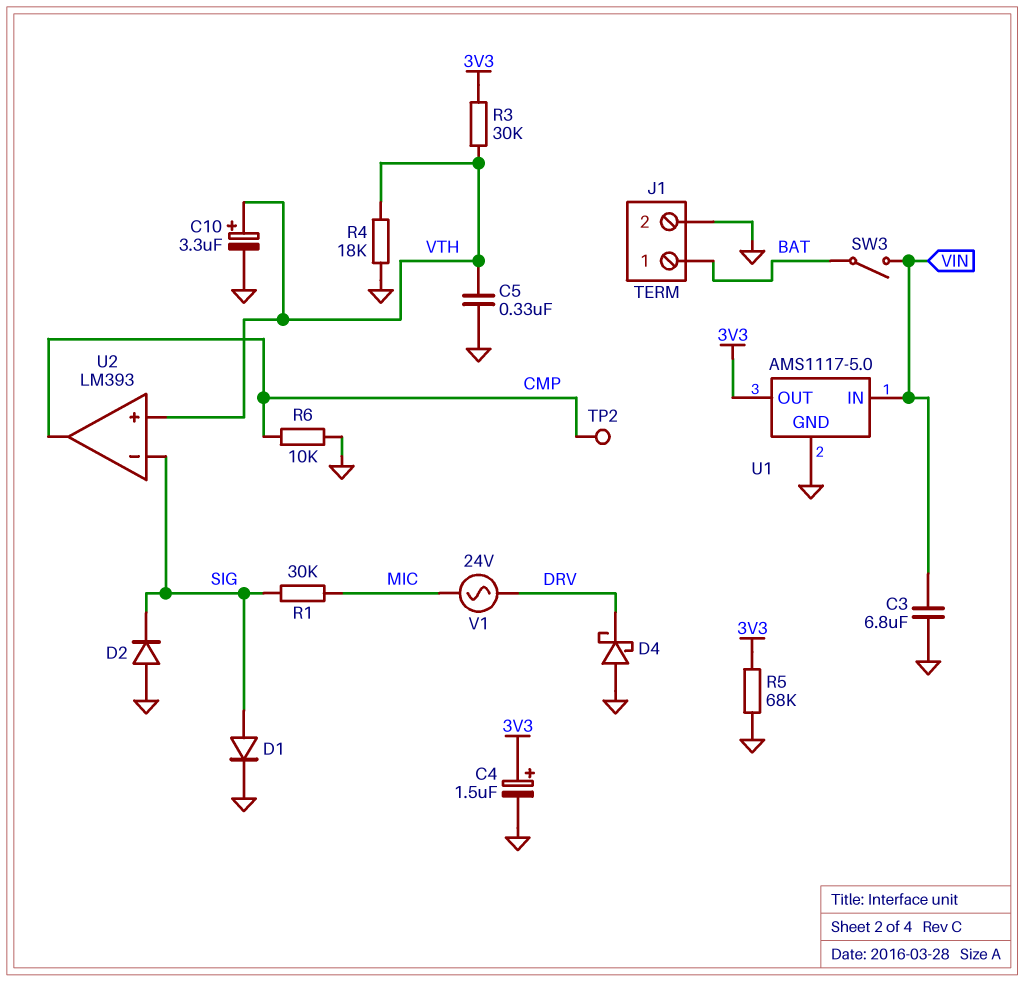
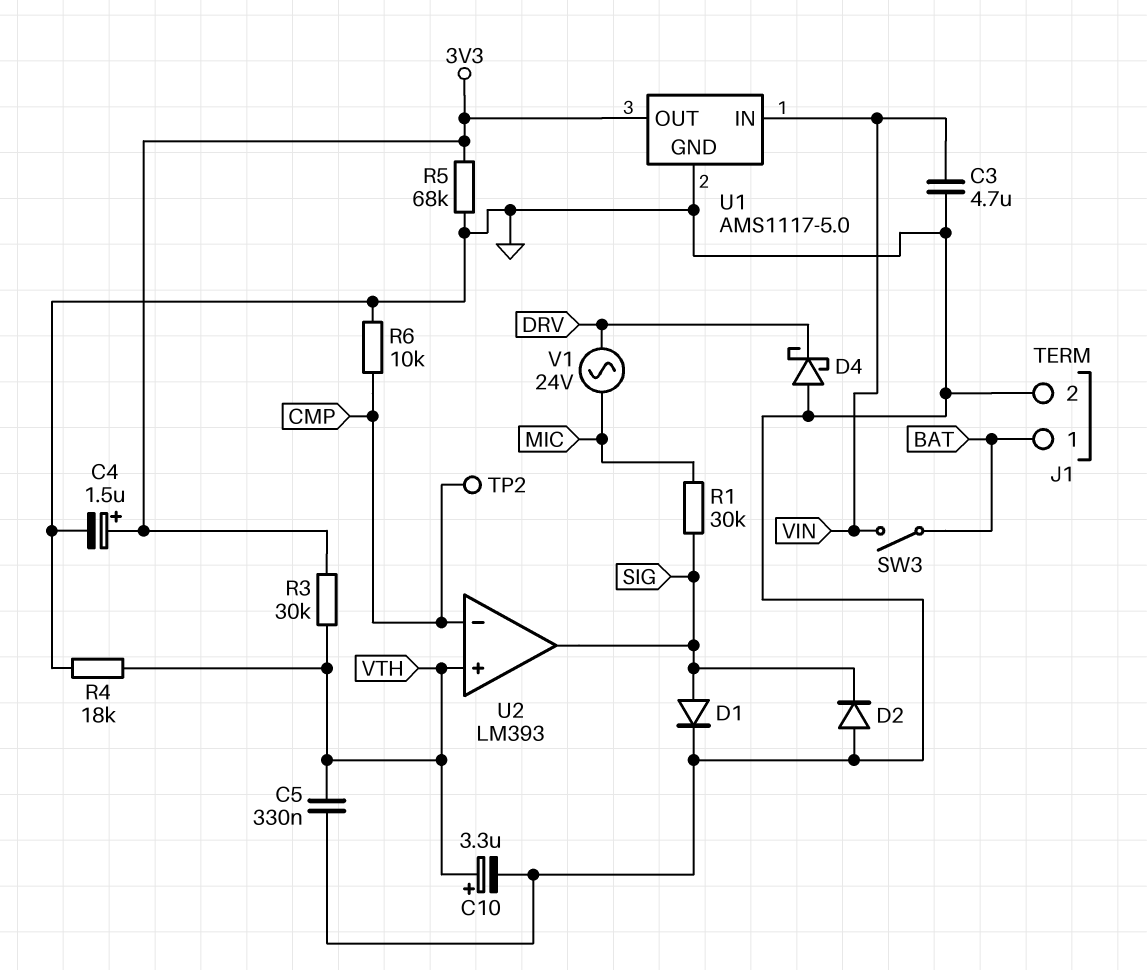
C3: 6.8uF (GND, VIN) -> 4.7uF (GND, VIN)
U2 pin in-: SIG -> CMP
U2 pin out: CMP -> SIG

